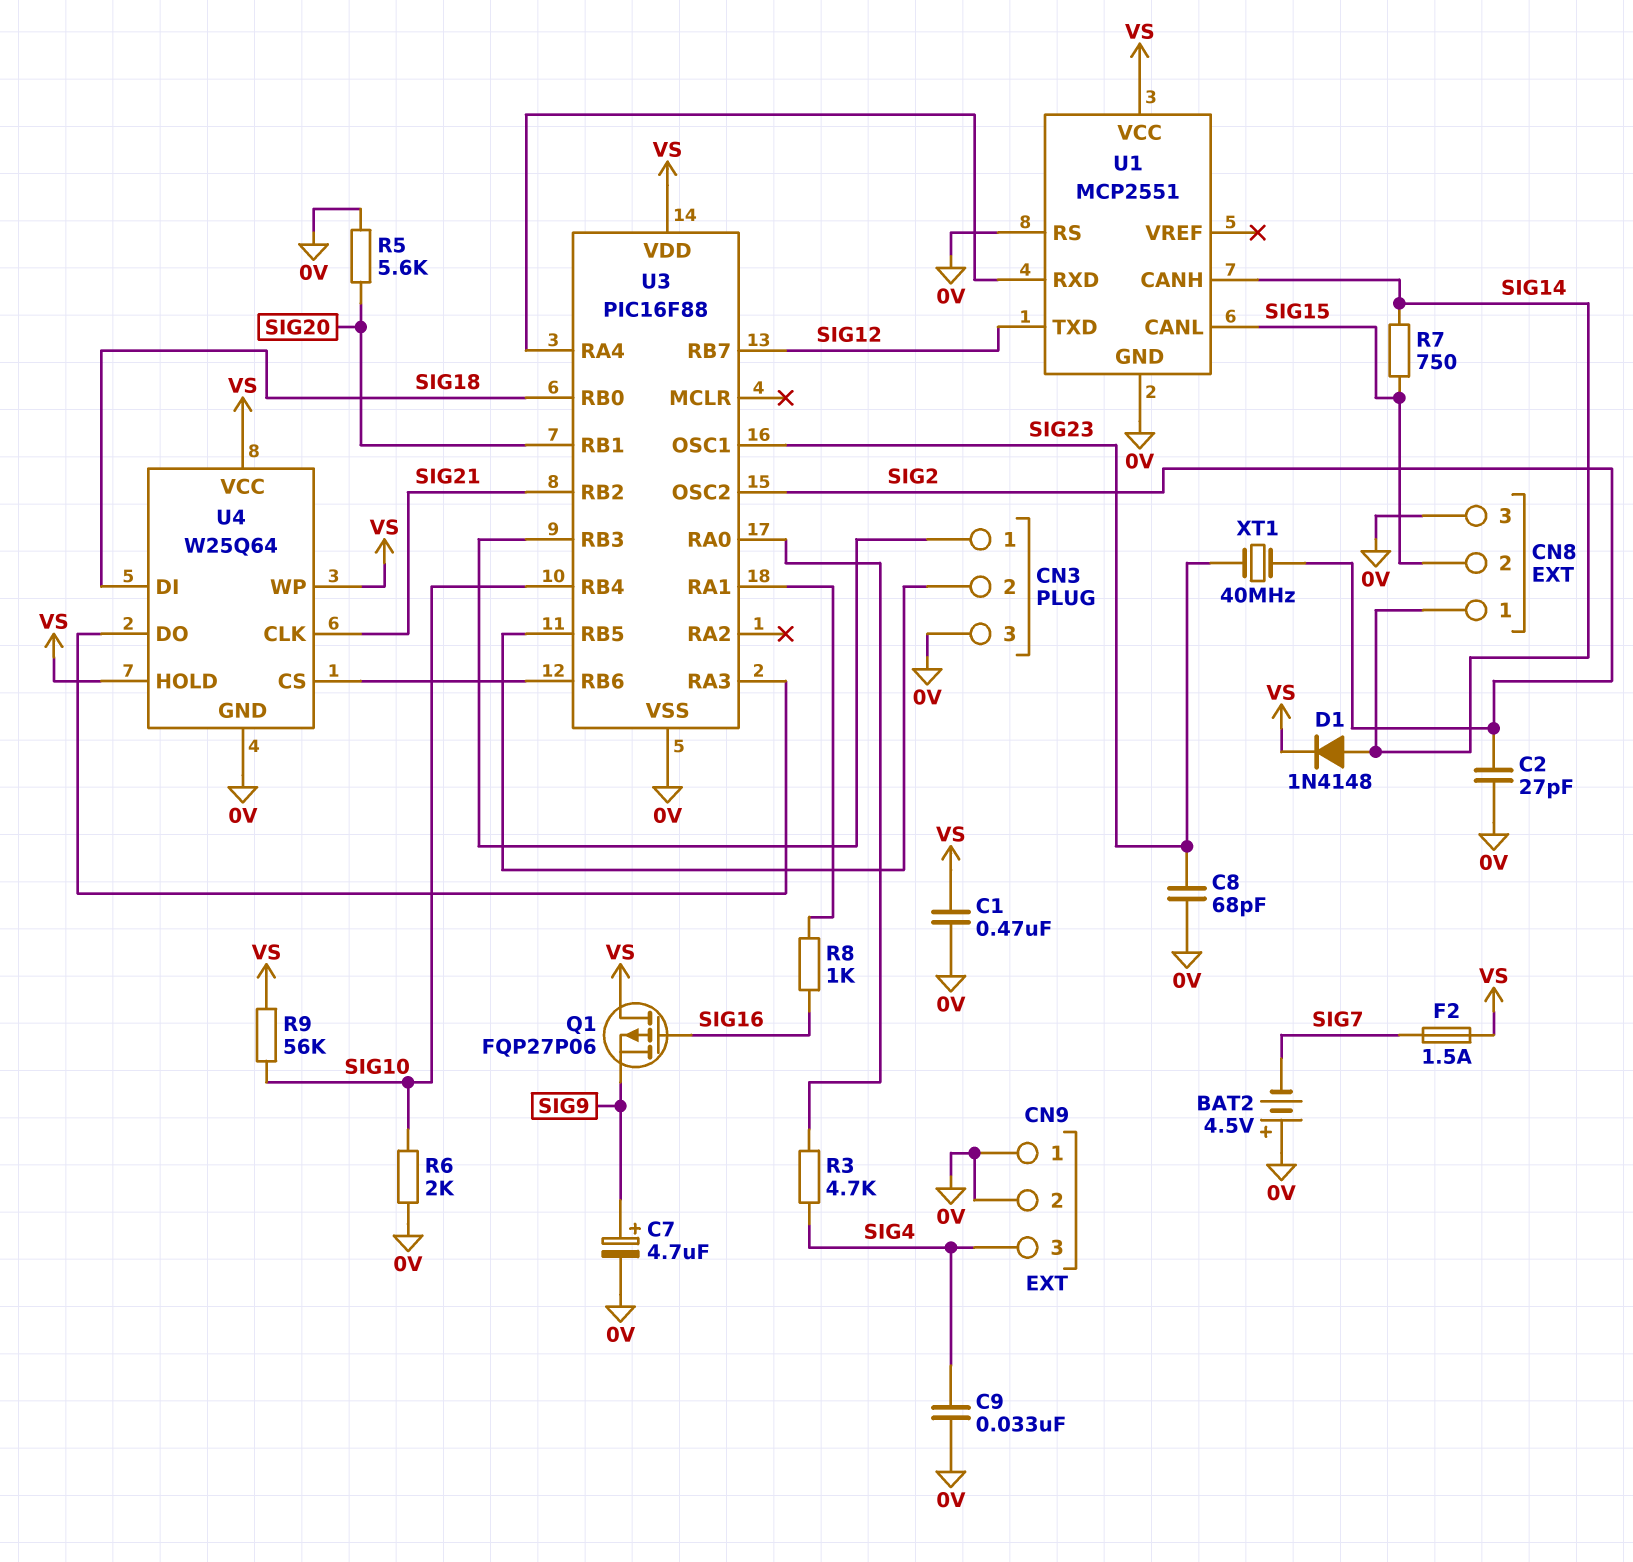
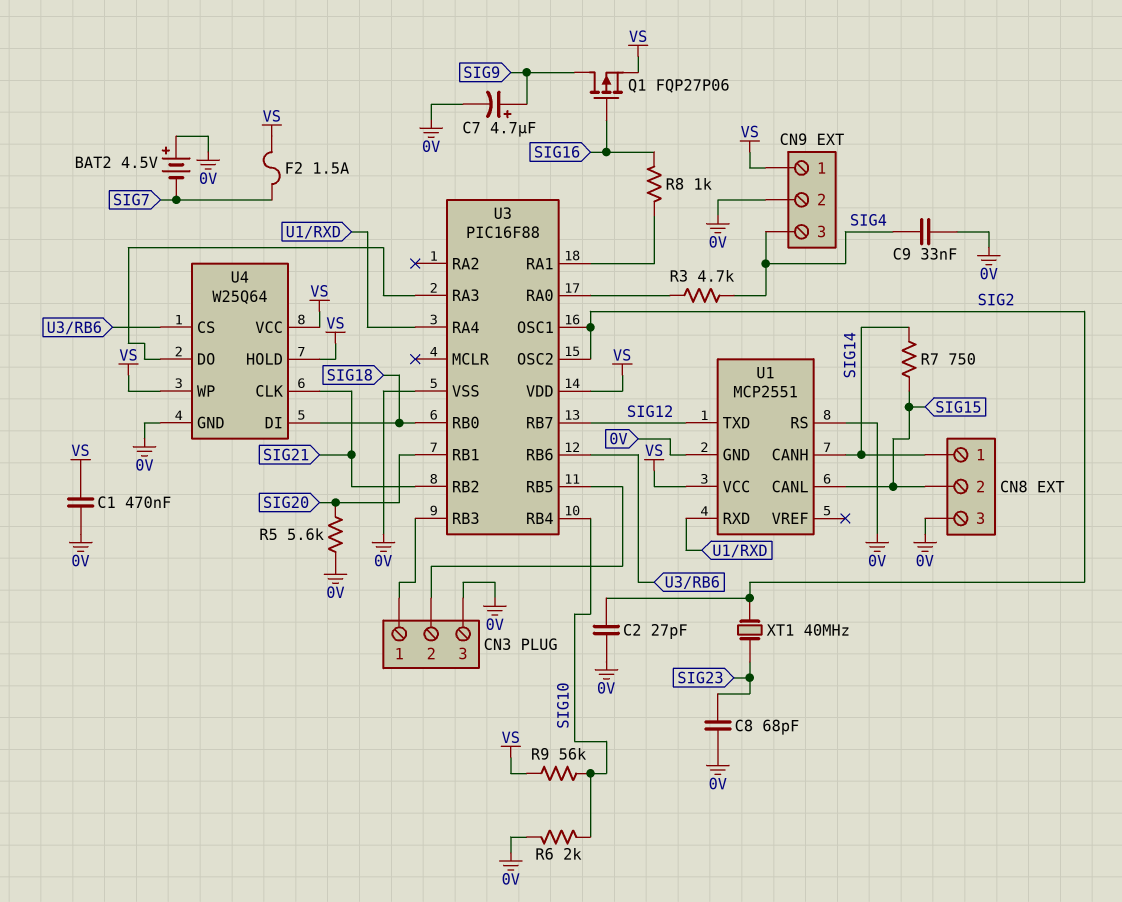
CN9 pin 1: 0V -> VS
D1: diode 1N4148 (A SIG14, K VS) -> none
Q1: PMOS FQP27P06 (G SIG16, D VS, S SIG9) -> PMOS FQP27P06 (G SIG16, D SIG9, S VS)
U3 pin OSC1: SIG23 -> SIG2

